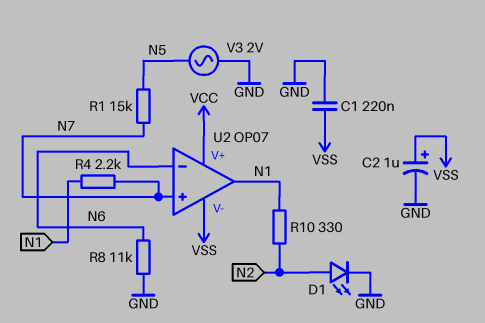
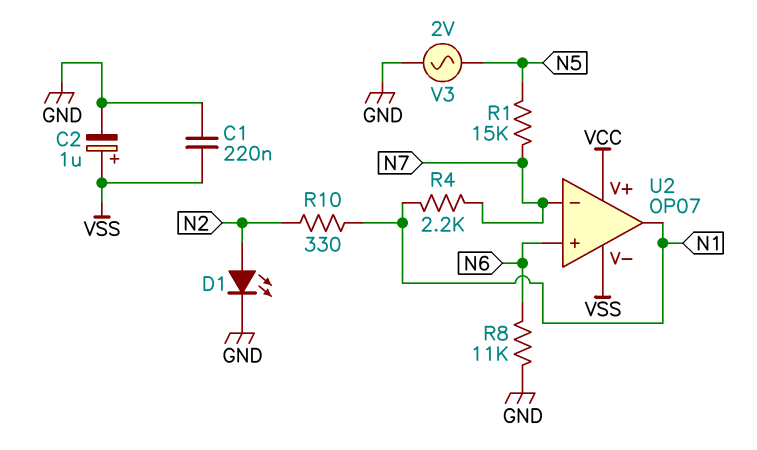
U2 pin in+: N7 -> N6
U2 pin in-: N6 -> N7

